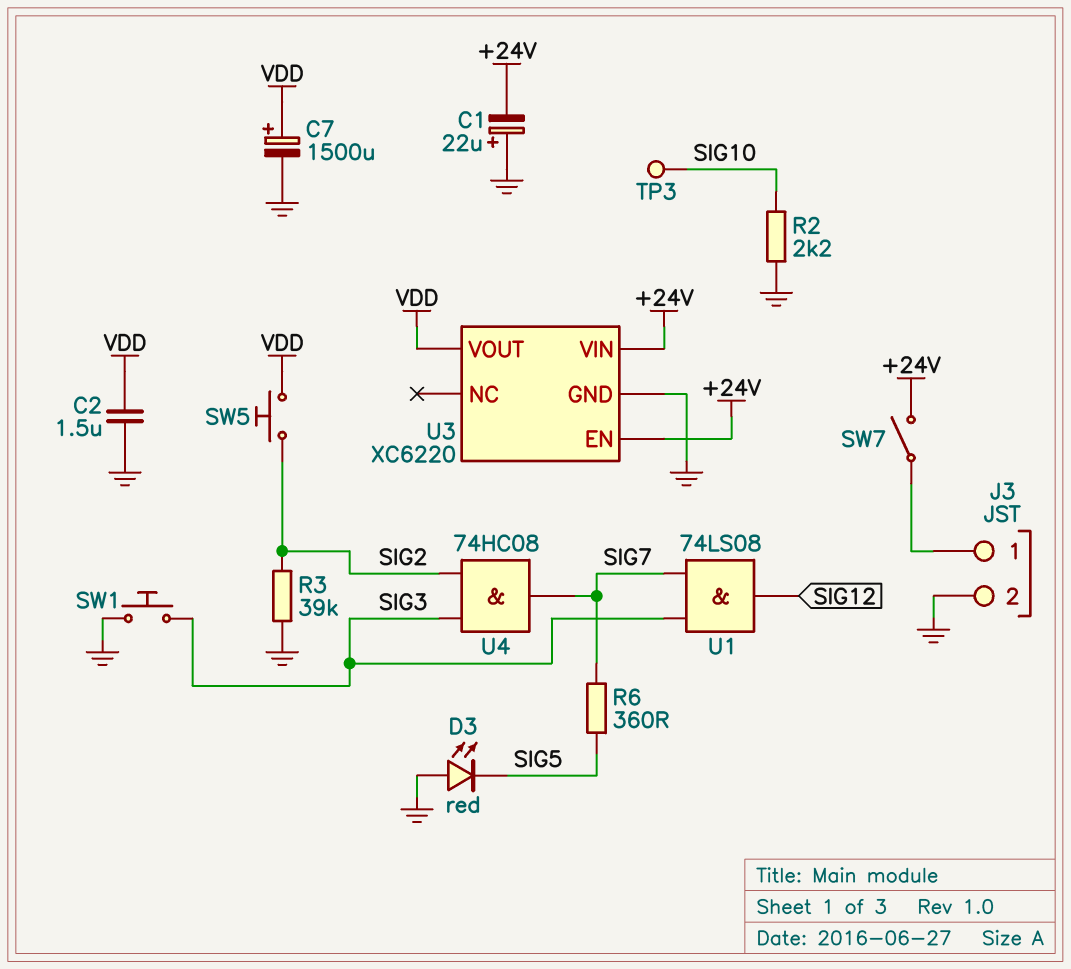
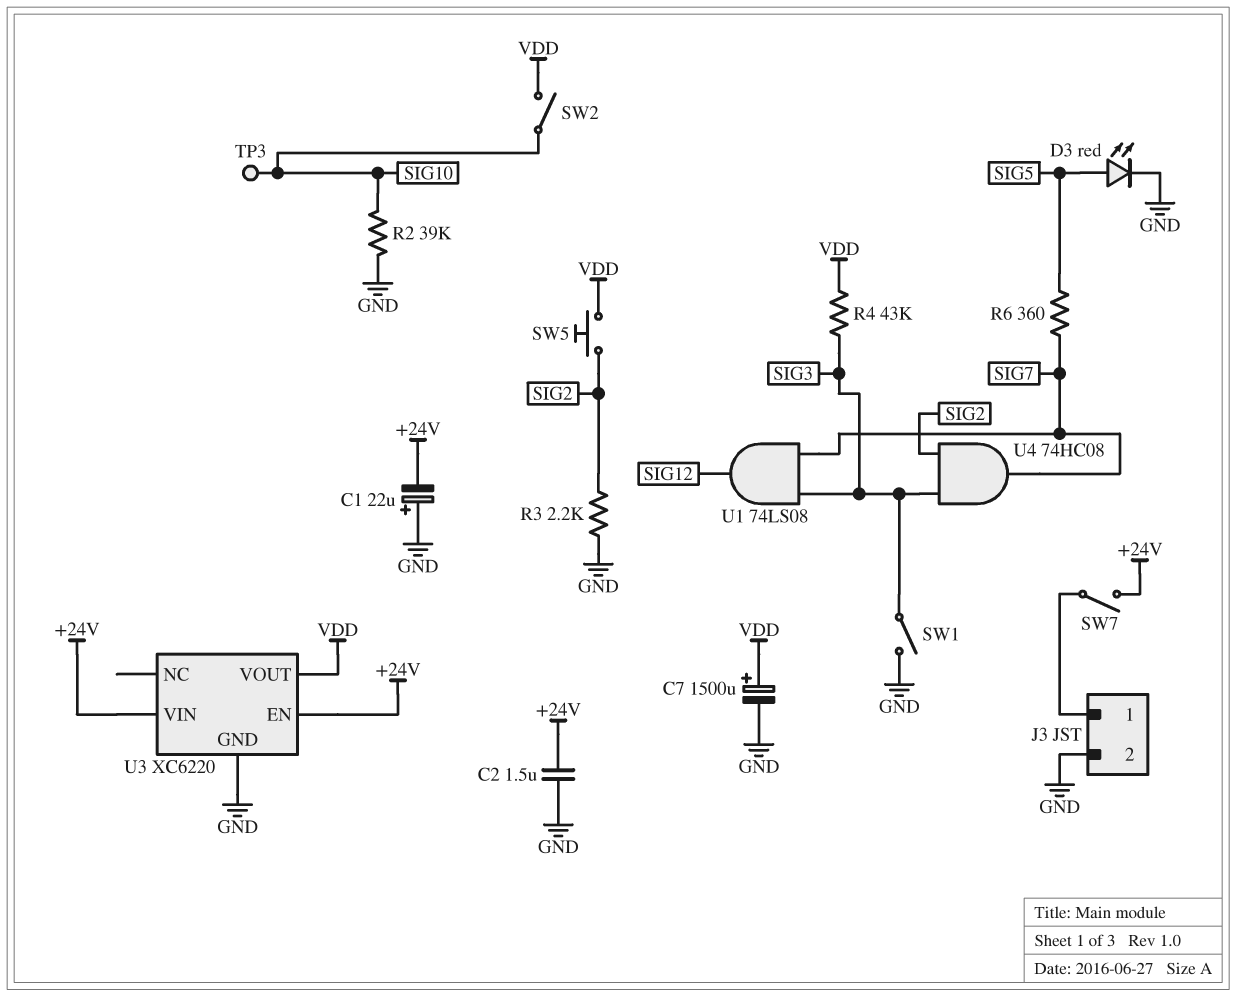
C2: 1.5uF (GND, VDD) -> 1.5uF (+24V, GND)
D3: LED red (A GND, K SIG5) -> LED red (A SIG5, K GND)
R2: 2.2k (GND, SIG10) -> 39k (GND, SIG10)
R3: 39k (GND, SIG2) -> 2.2k (GND, SIG2)
R4: none -> 43k (SIG3, VDD)
SW1: button (GND, SIG3) -> switch (GND, SIG3)
SW2: none -> switch (SIG10, VDD)

